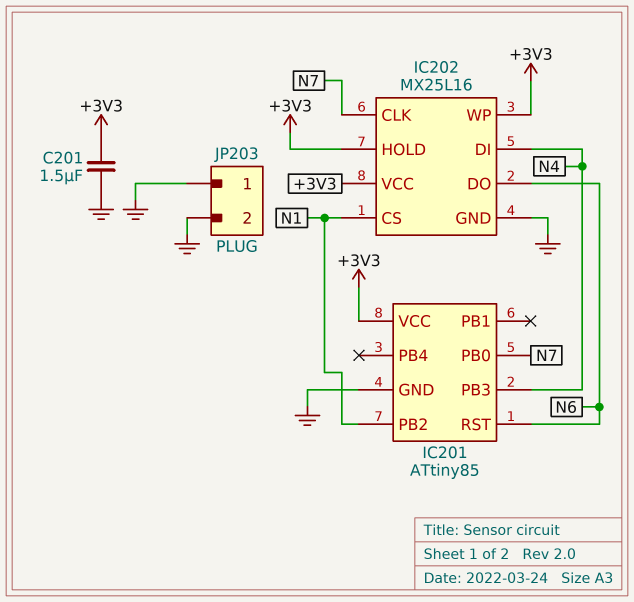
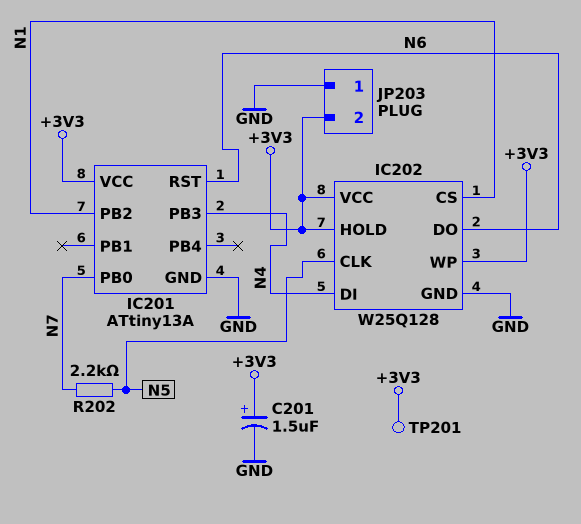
C201: 1.5uF (+3V3, GND) -> 1.5uF (plus +3V3, minus GND)
IC201: ATtiny85 -> ATtiny13A
IC202: MX25L16 -> W25Q128
IC202 pin CLK: N7 -> N5
JP203 pin 2: GND -> +3V3
R202: none -> 2.2k (N5, N7)
TP201: none -> test point (+3V3)

